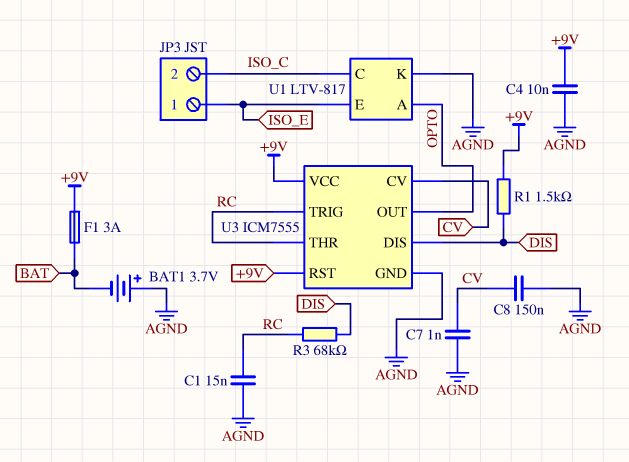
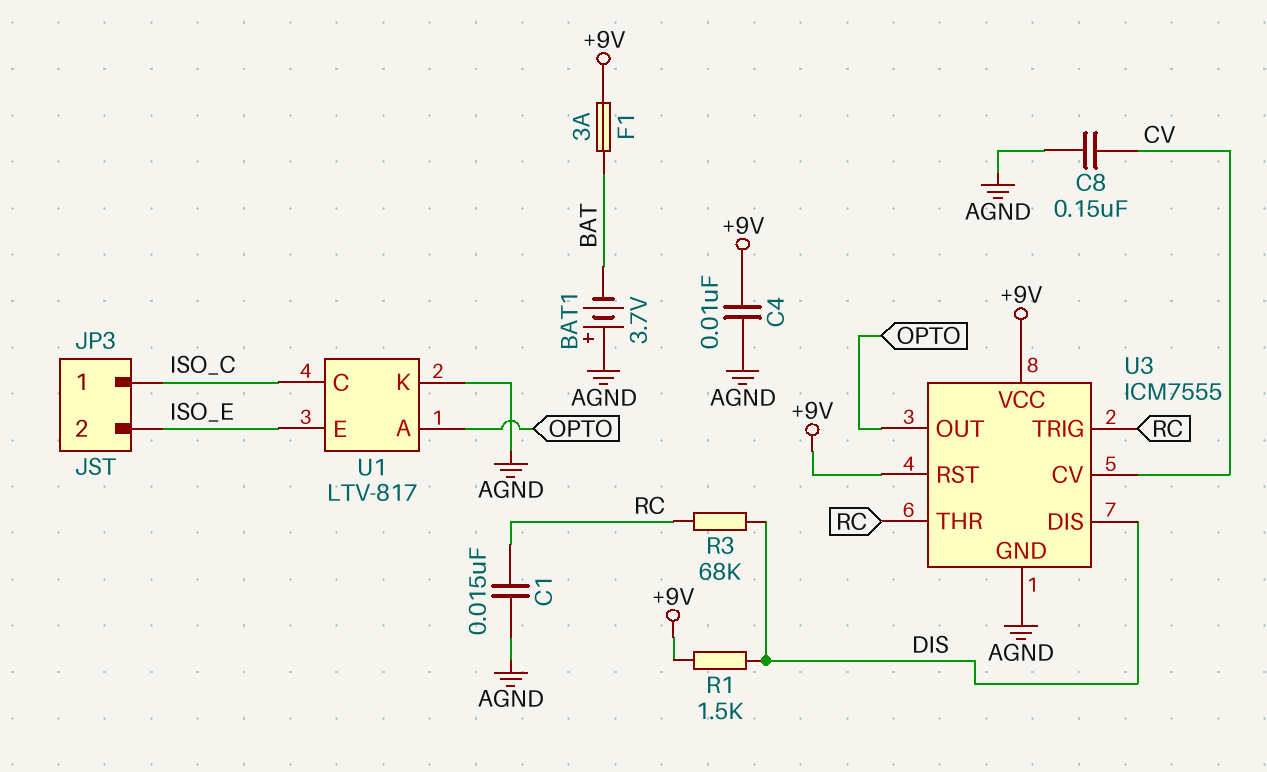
C7: 1nF (AGND, CV) -> none
JP3 pin 1: ISO_E -> ISO_C
JP3 pin 2: ISO_C -> ISO_E

